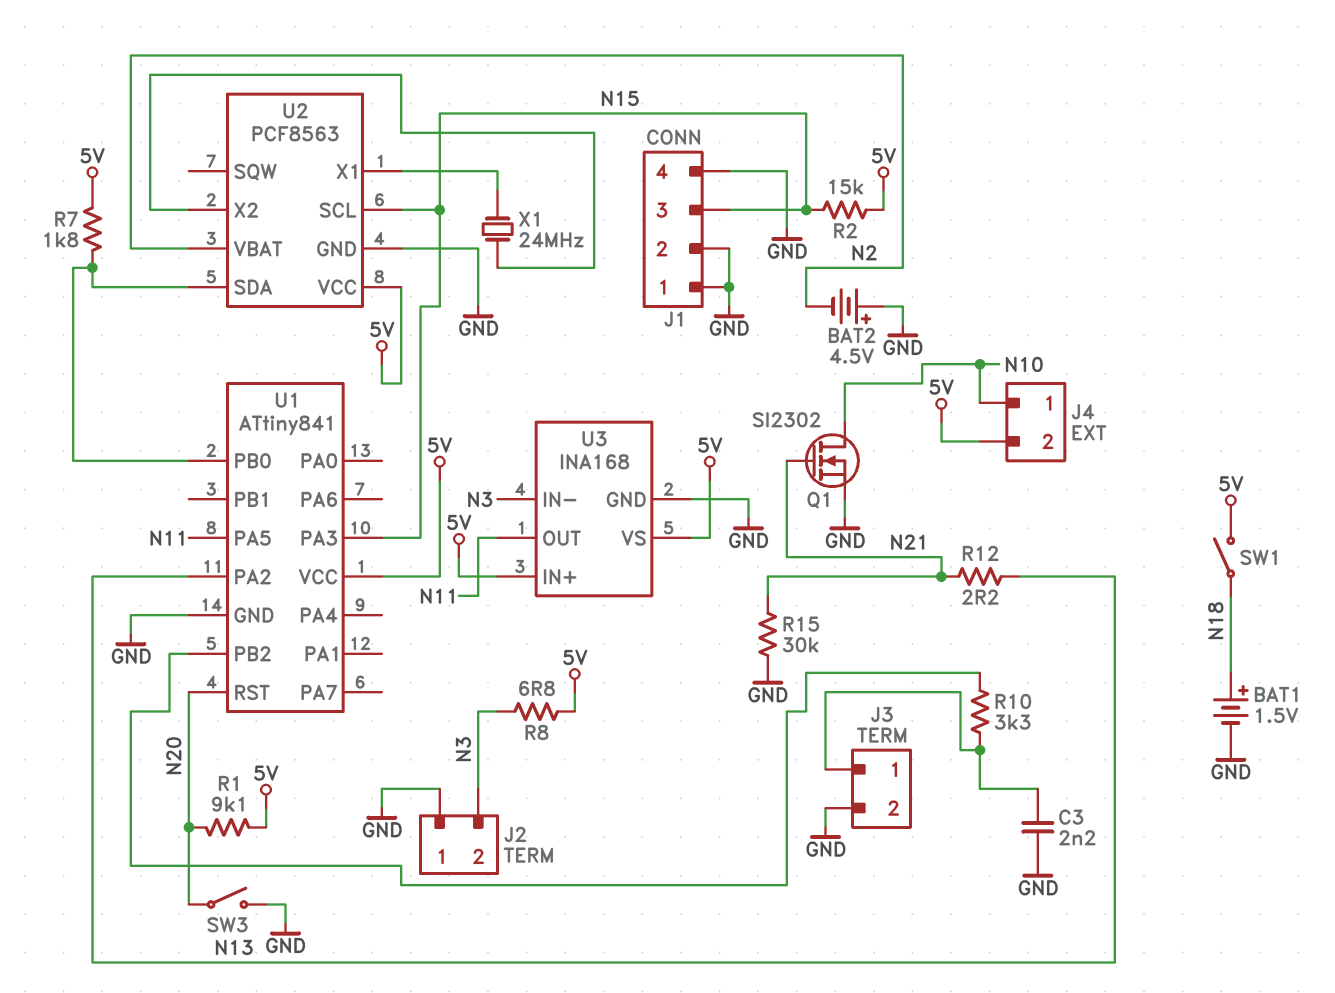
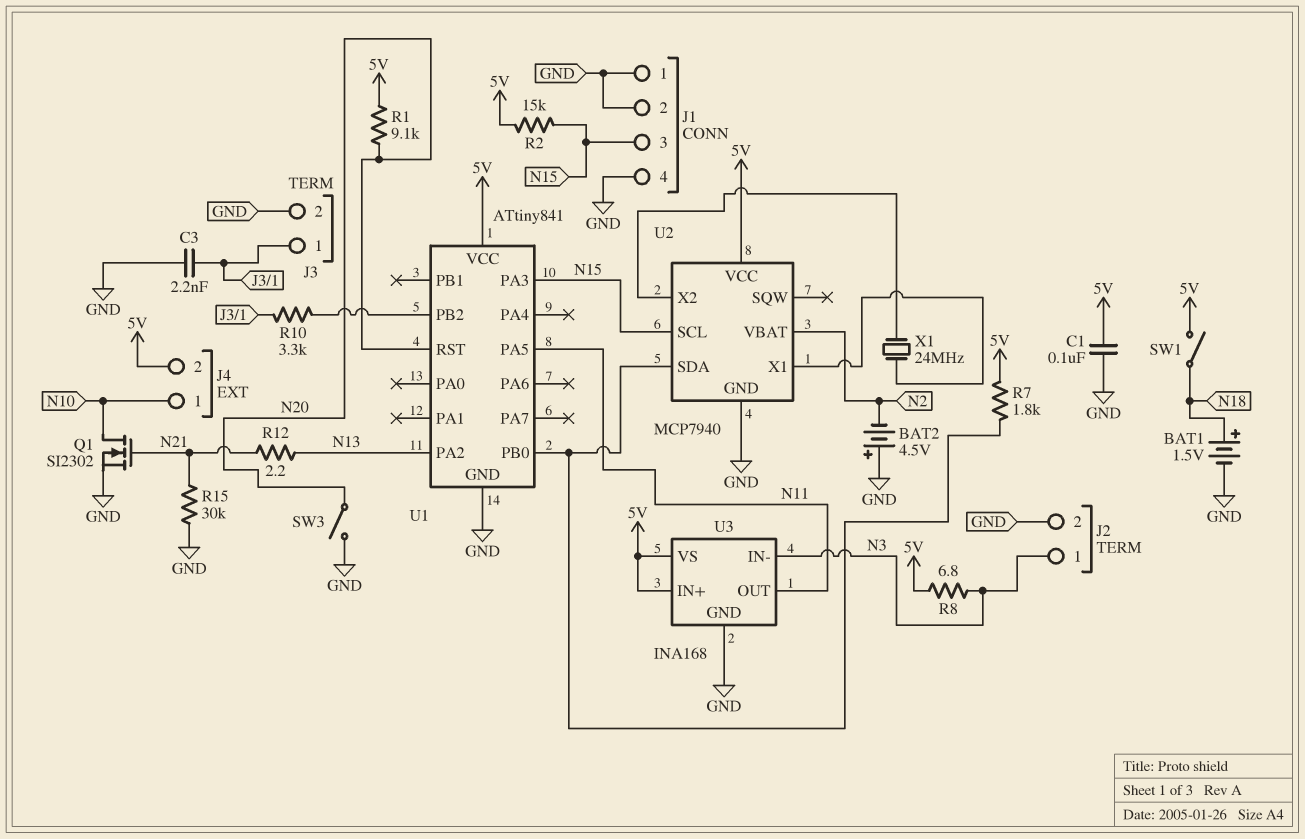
C1: none -> 100nF (5V, GND)
J2 pin 1: GND -> N3
J2 pin 2: N3 -> GND
U2: PCF8563 -> MCP7940

